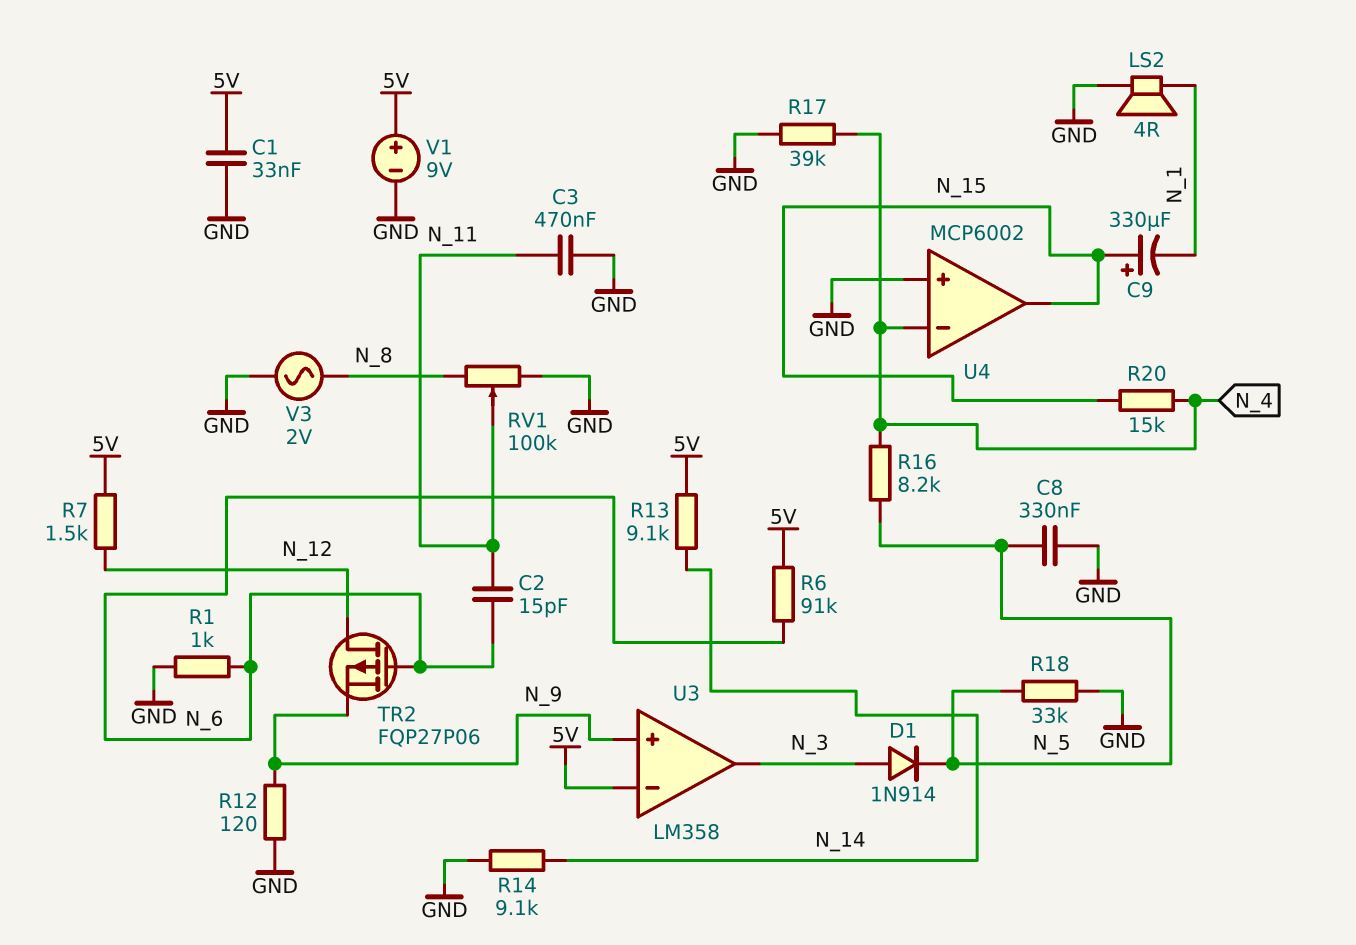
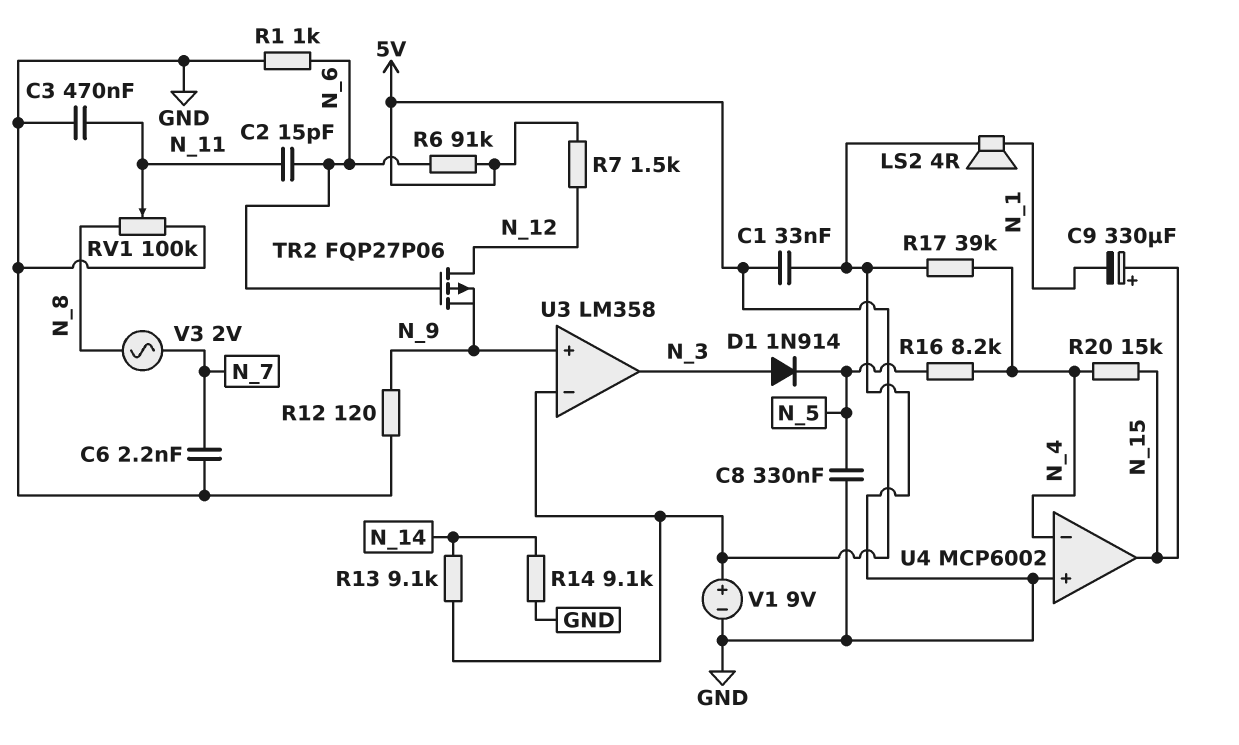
C6: none -> 2.2nF (GND, N_7)
R18: 33k (GND, N_5) -> none
V3: AC 2V (GND, N_8) -> AC 2V (N_7, N_8)

